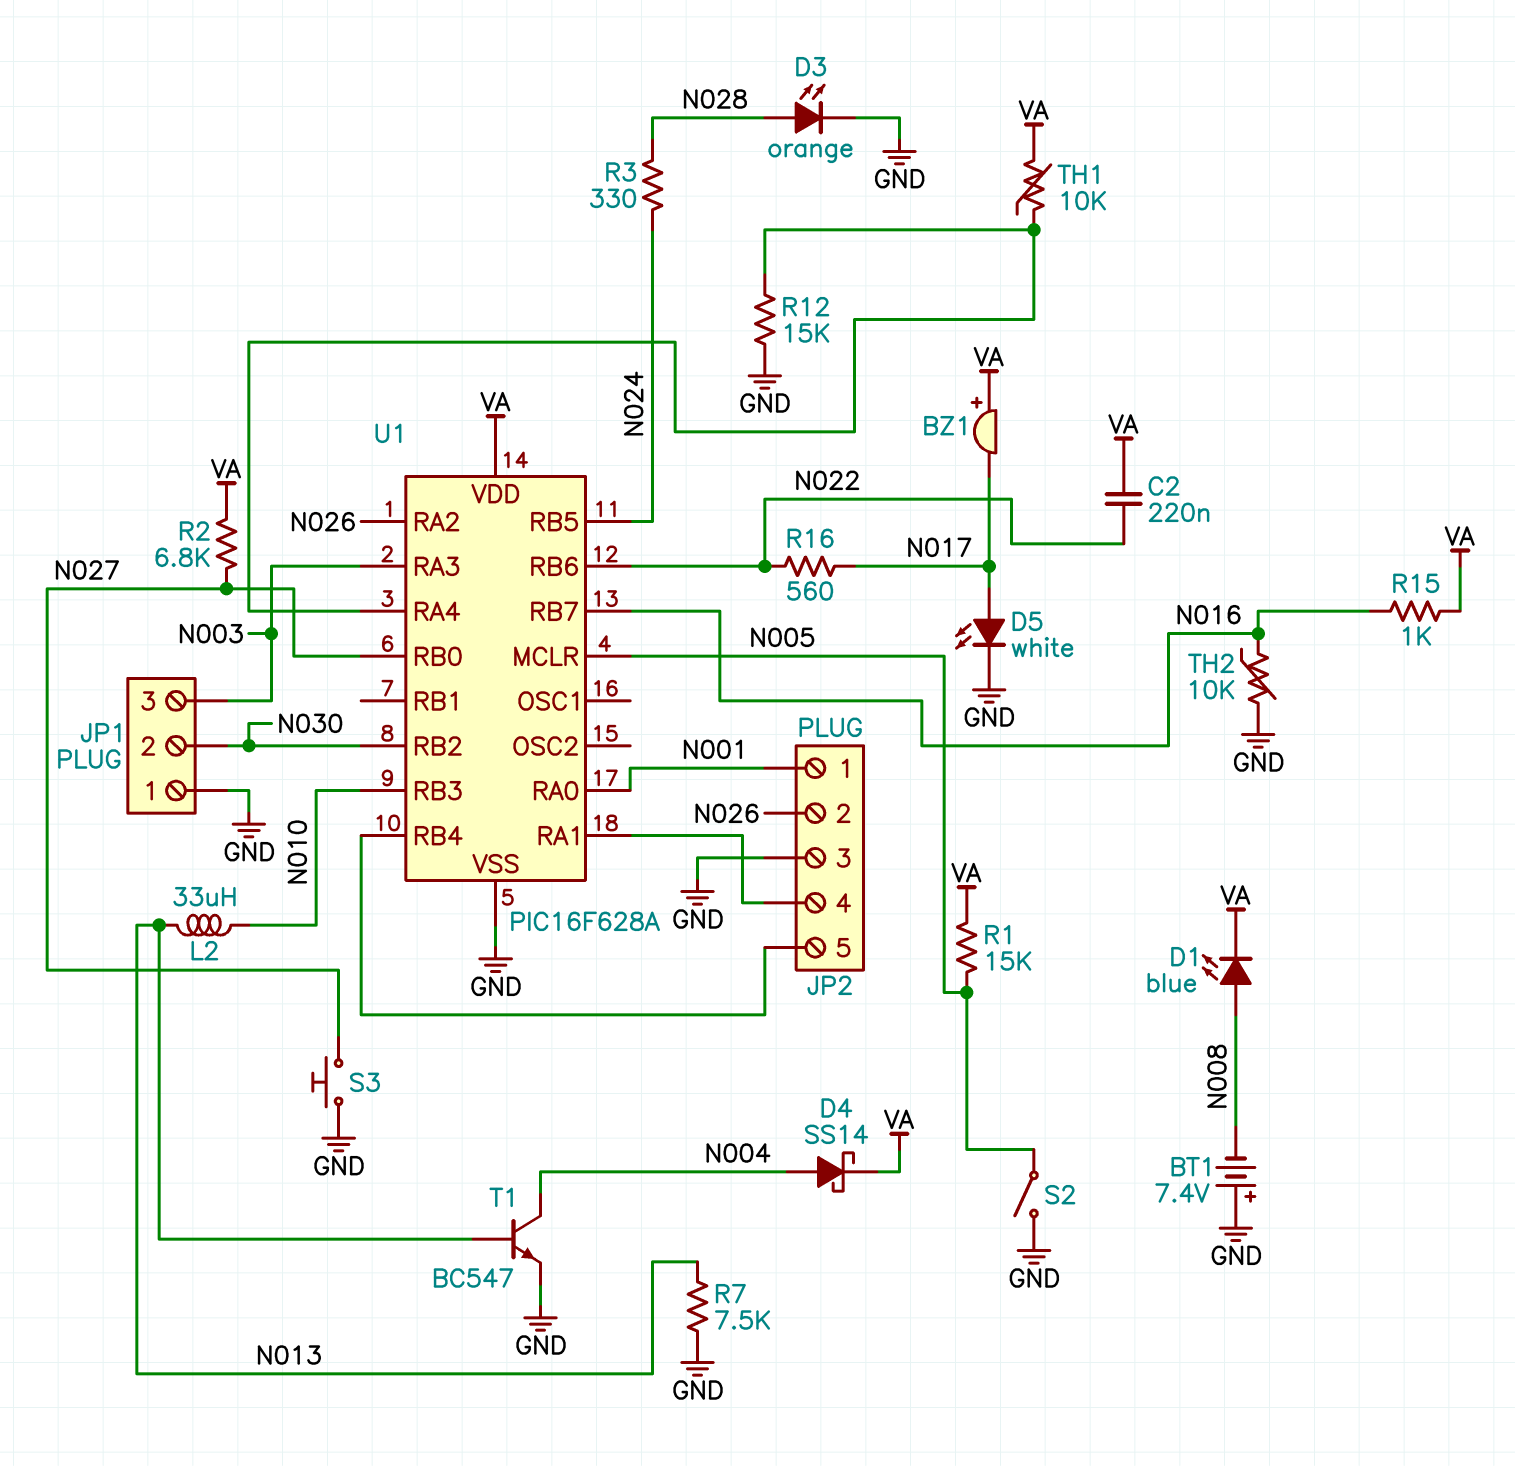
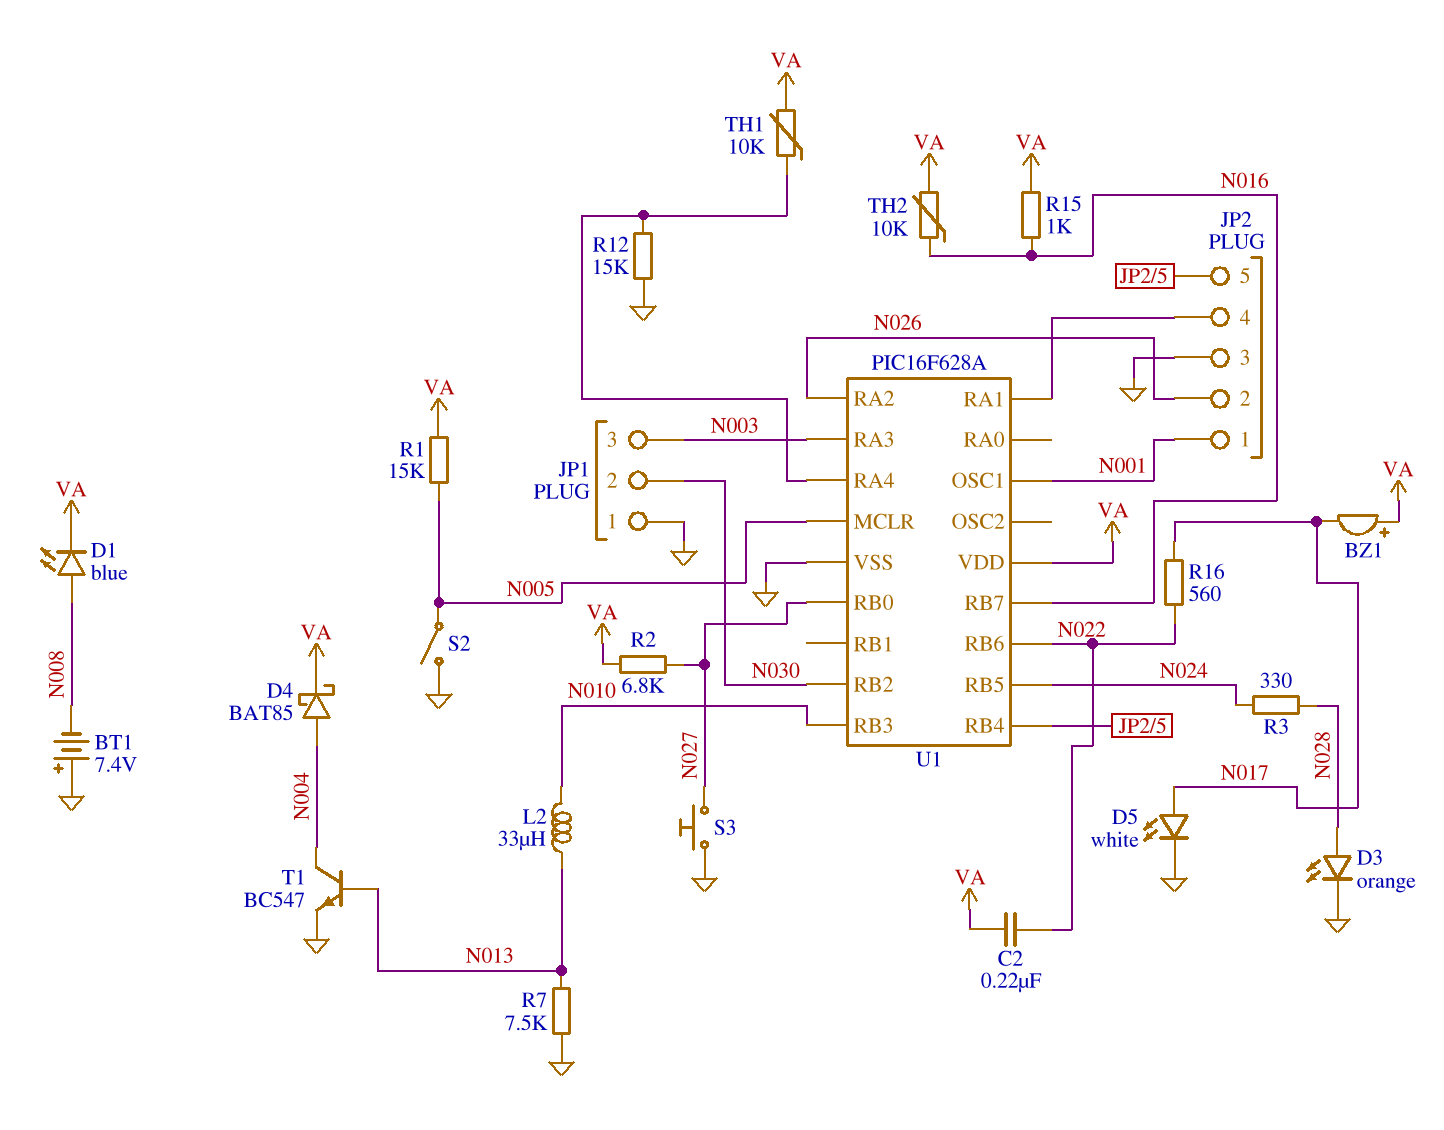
D4: schottky SS14 (A N004, K VA) -> schottky BAT85 (A N004, K VA)
TH2: 10k (GND, N016) -> 10k (N016, VA)
U1 pin OSC1: none -> N001
U1 pin RA0: N001 -> none

